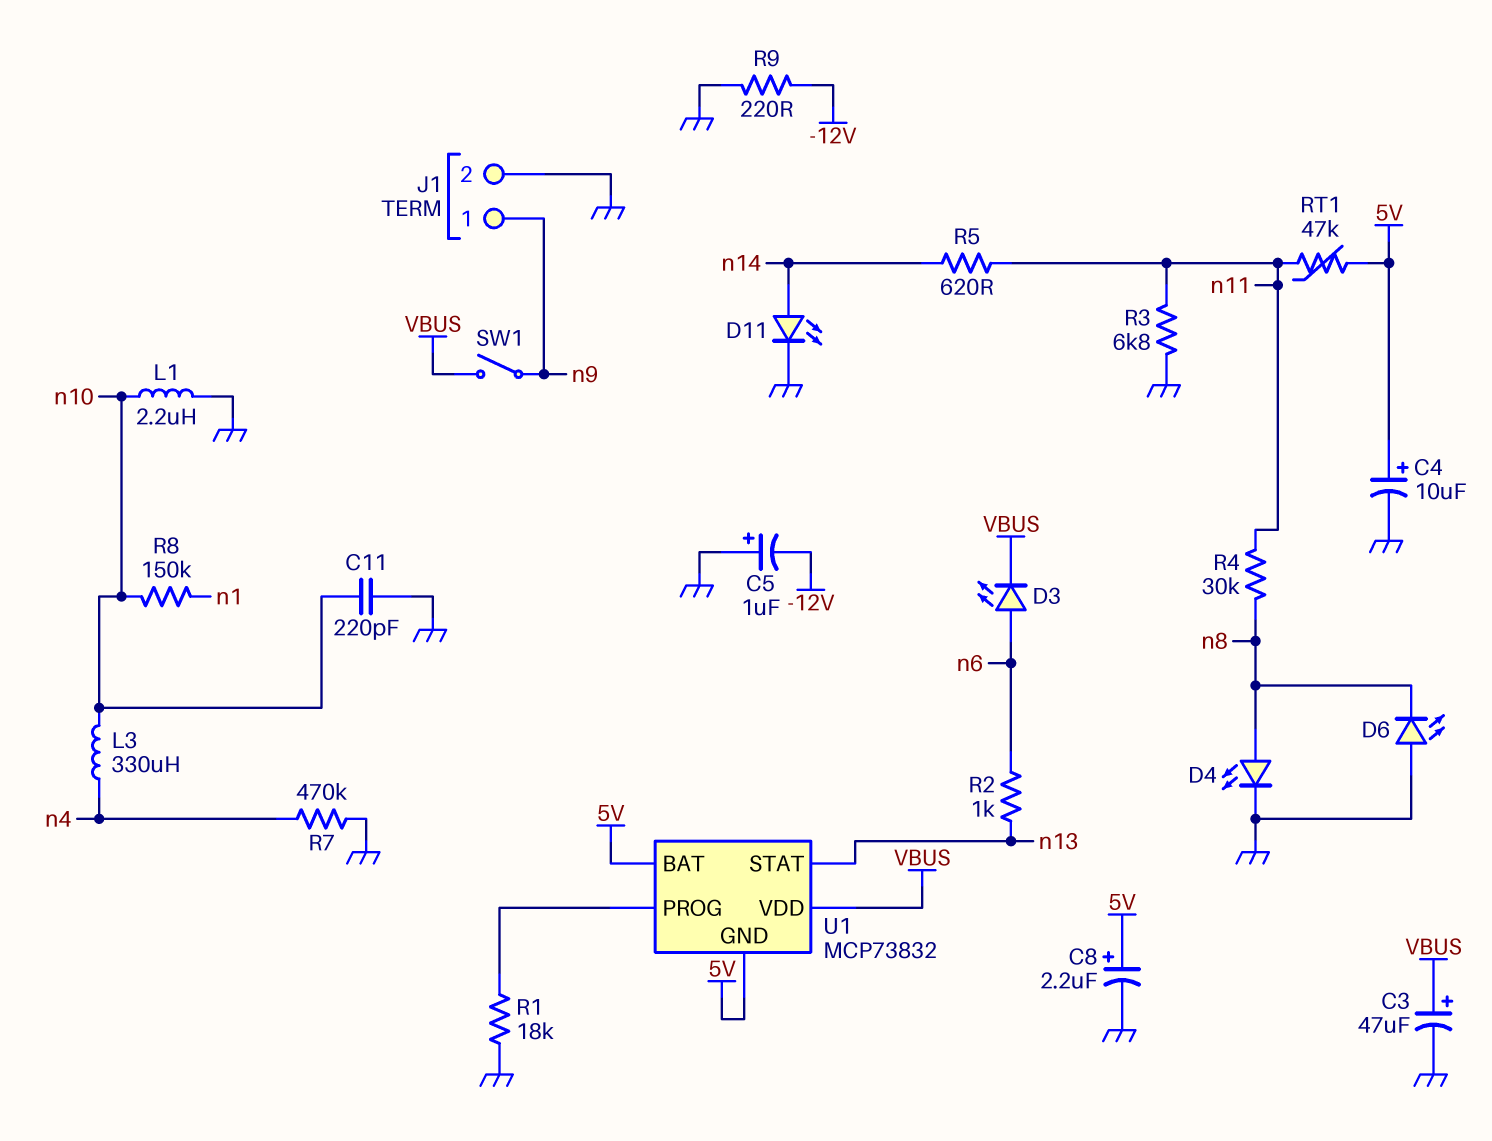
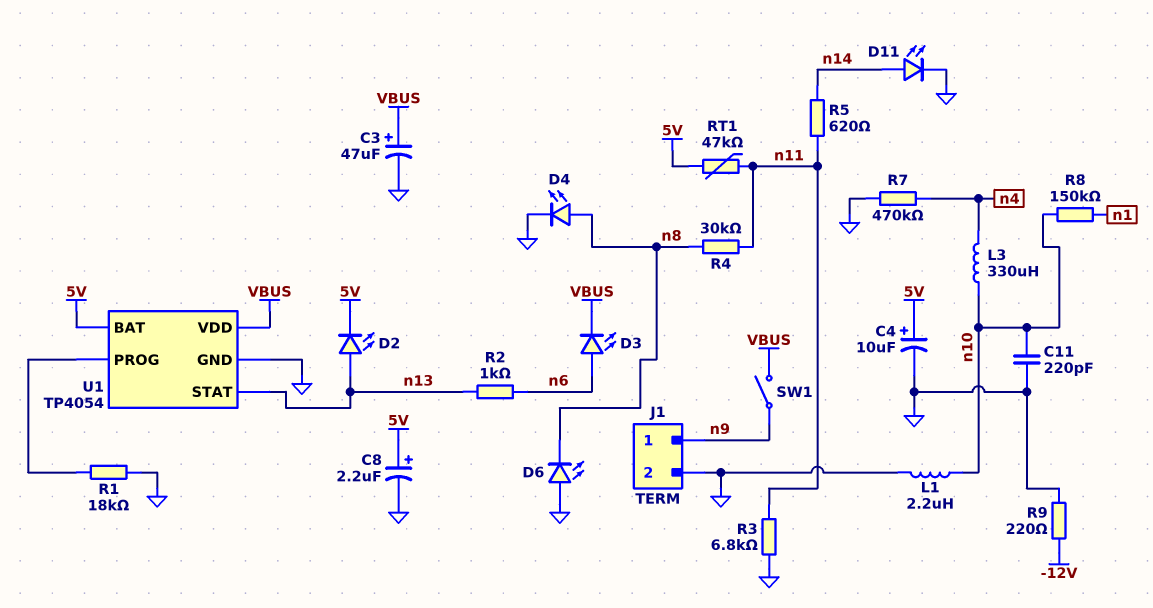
C5: 1uF (plus GND, minus -12V) -> none
D2: none -> LED (A n13, K 5V)
U1: MCP73832 -> TP4054
U1 pin GND: 5V -> GND

